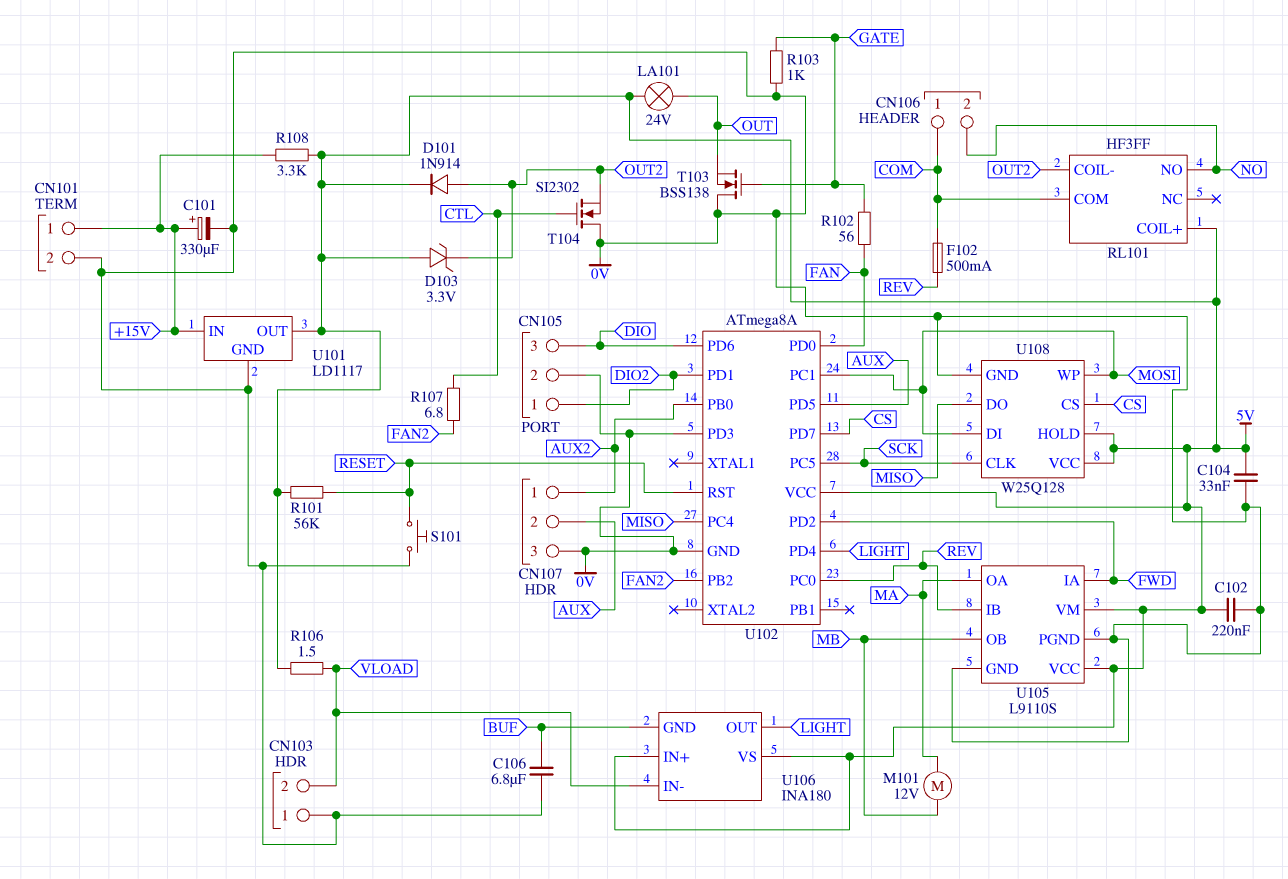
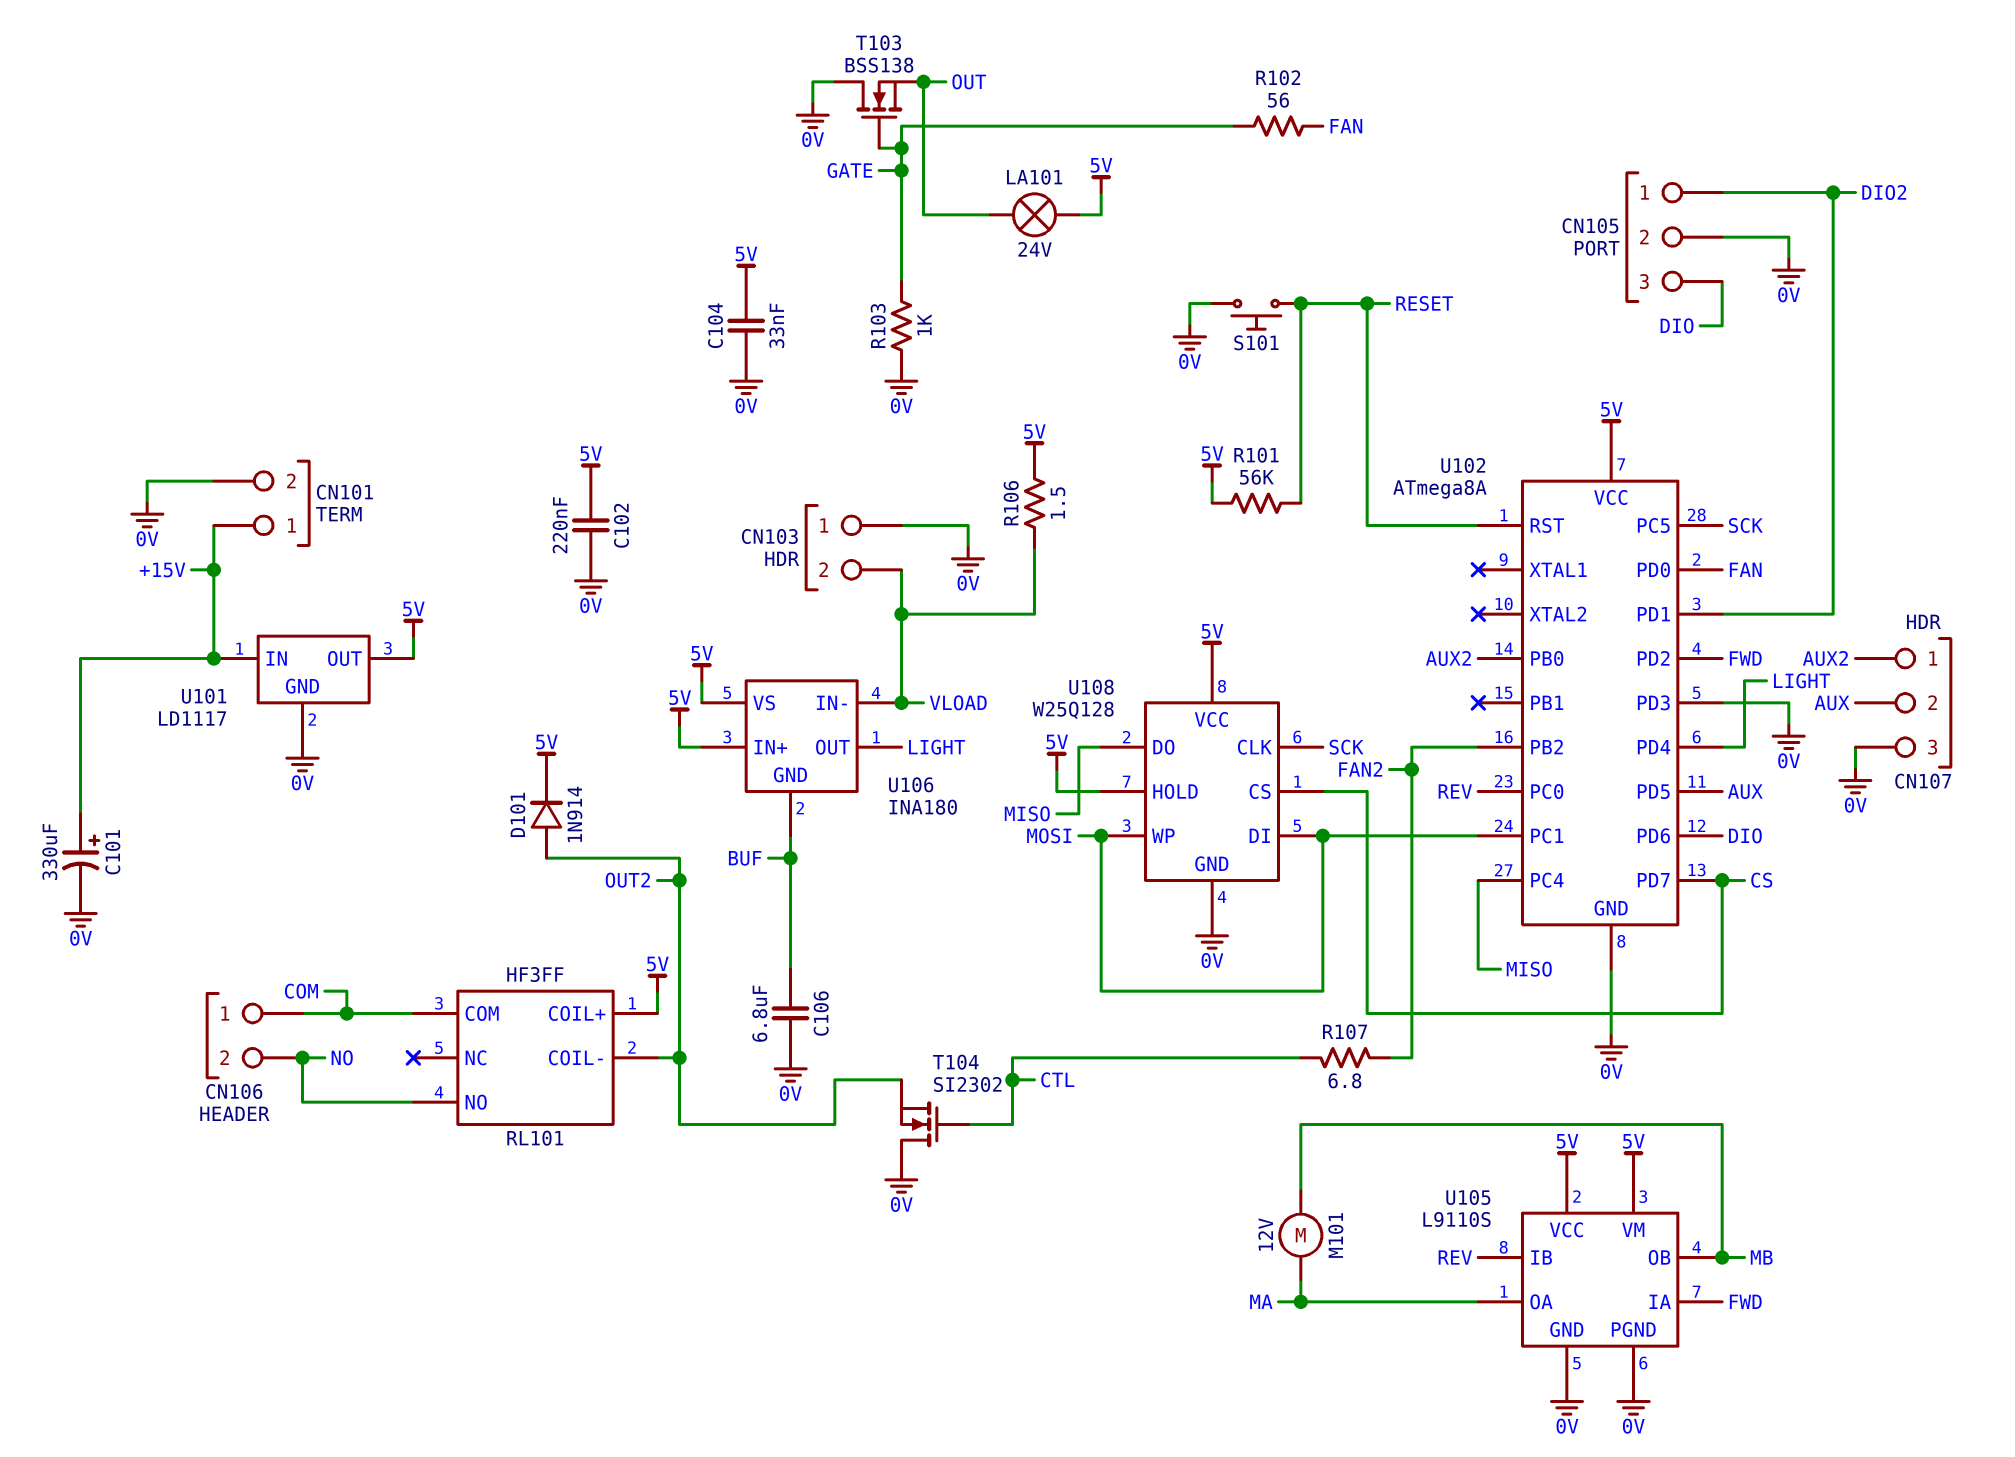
D103: zener 3.3V (A 5V, K OUT2) -> none
F102: 500mA (COM, REV) -> none
R108: 3.3k (+15V, 5V) -> none

